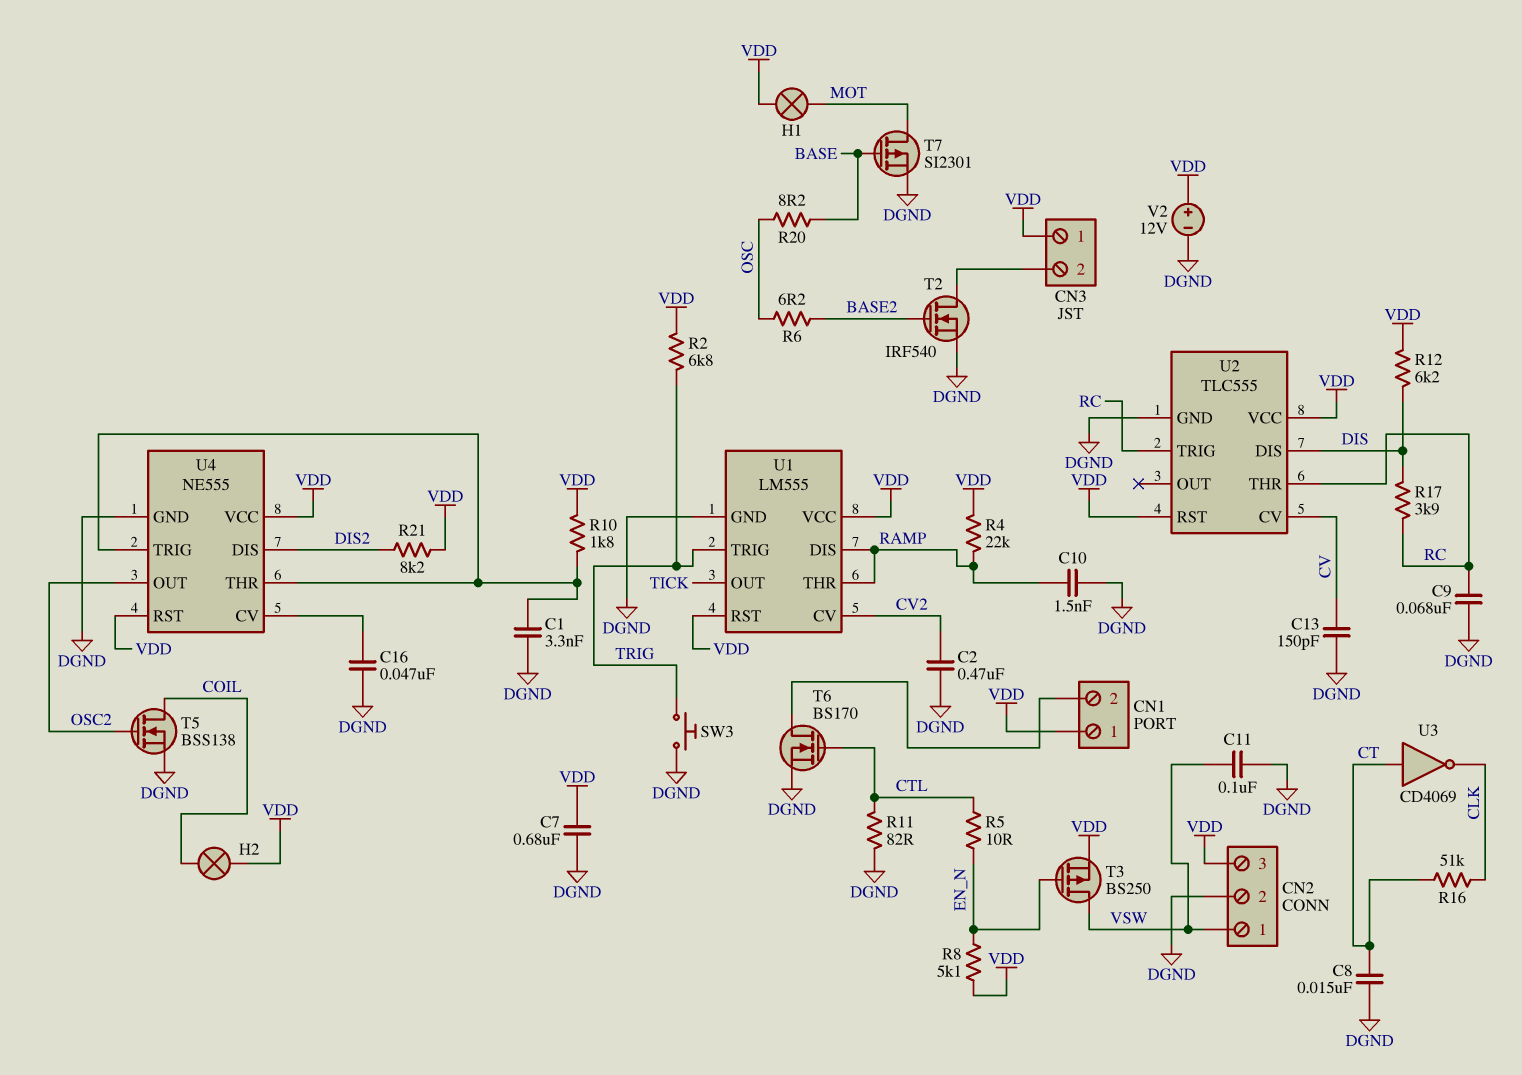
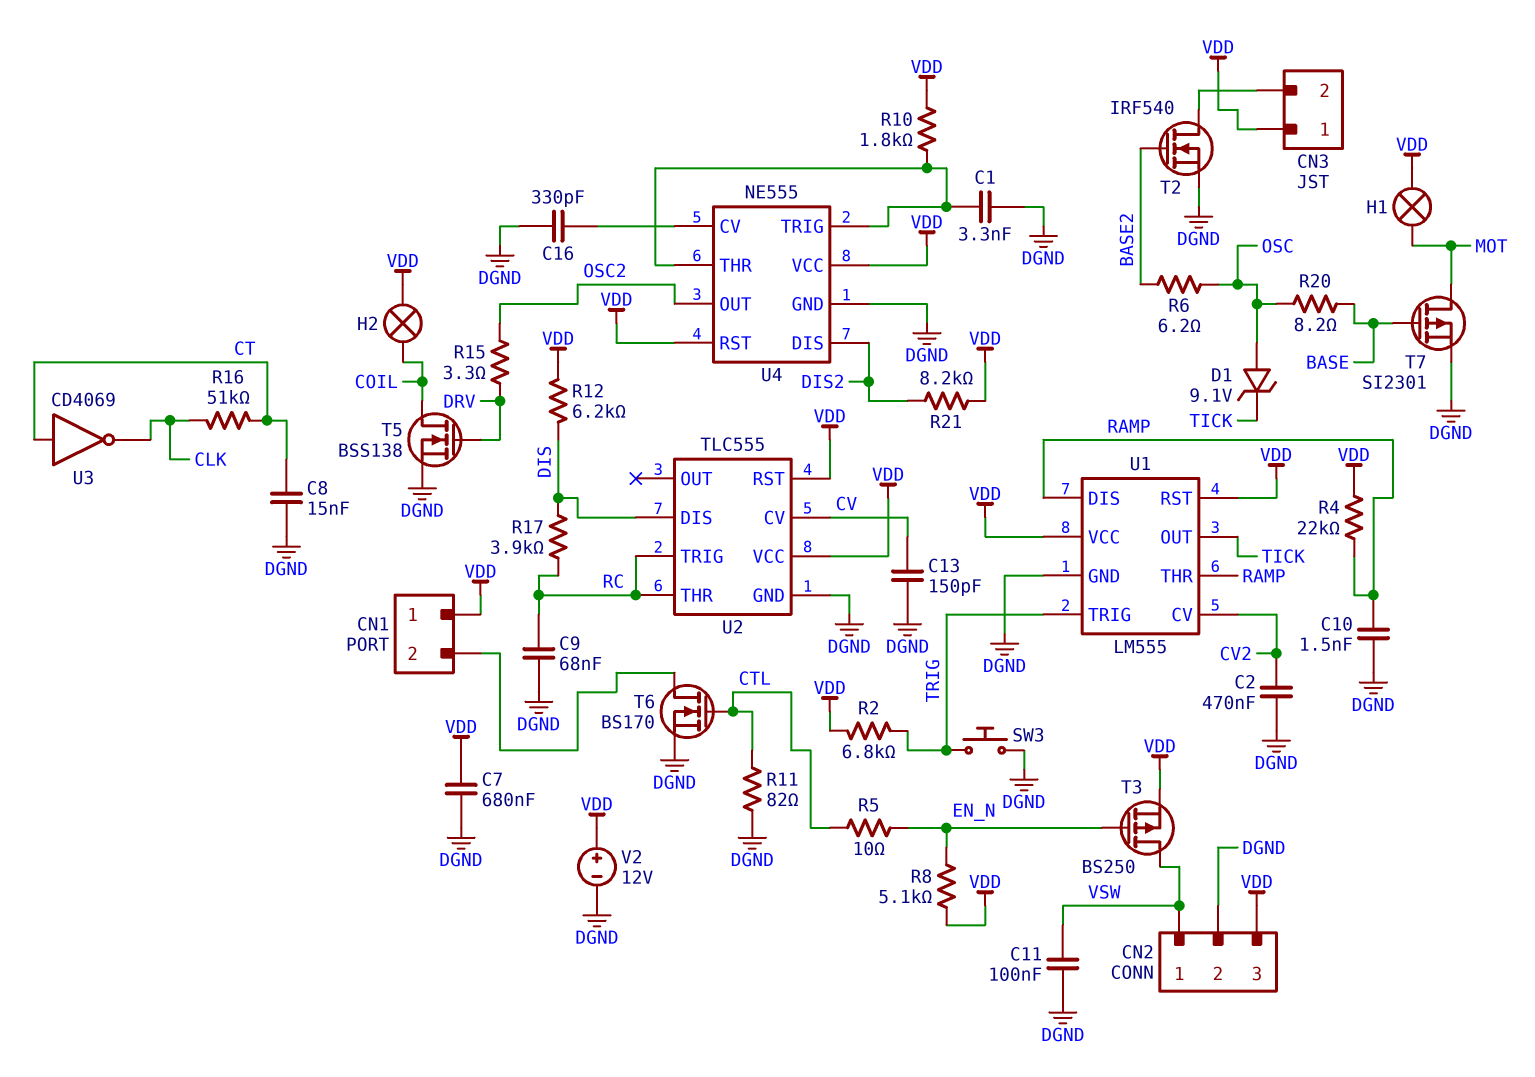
C16: 47nF (DGND, U4/CV) -> 330pF (DGND, U4/CV)
D1: none -> zener 9.1V (A OSC, K TICK)
R15: none -> 3.3 (DRV, OSC2)
T5: NMOS BSS138 (G OSC2, D COIL, S DGND) -> NMOS BSS138 (G DRV, D COIL, S DGND)

